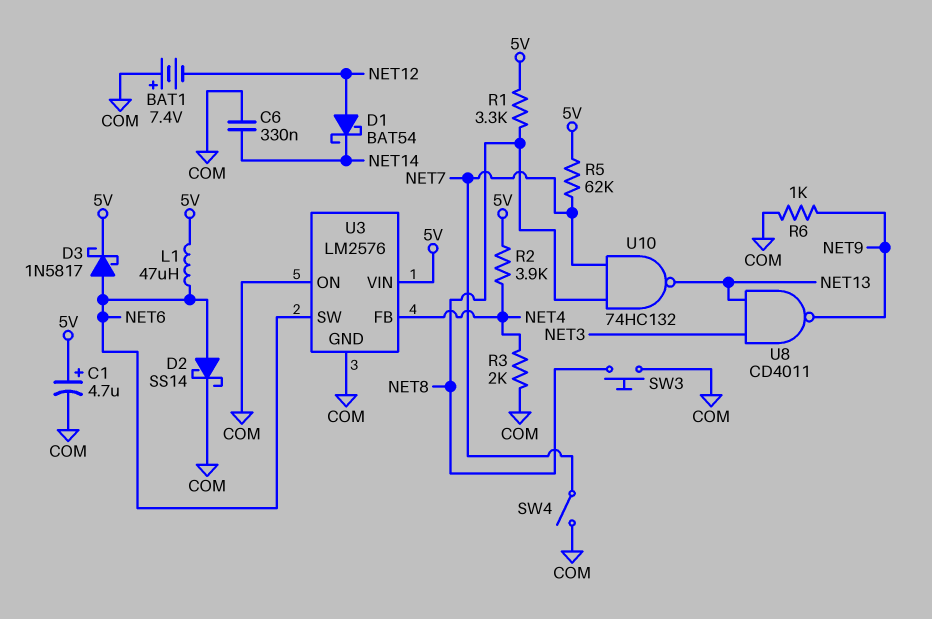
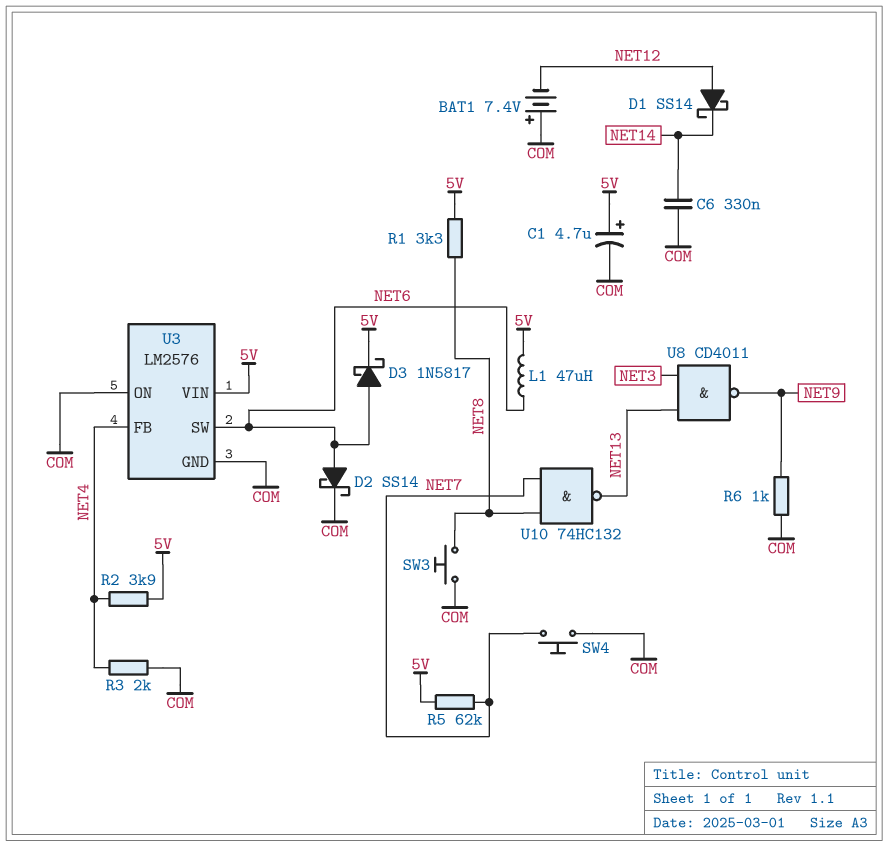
D1: schottky BAT54 (A NET12, K NET14) -> schottky SS14 (A NET12, K NET14)
SW4: switch (COM, NET7) -> button (COM, NET7)

